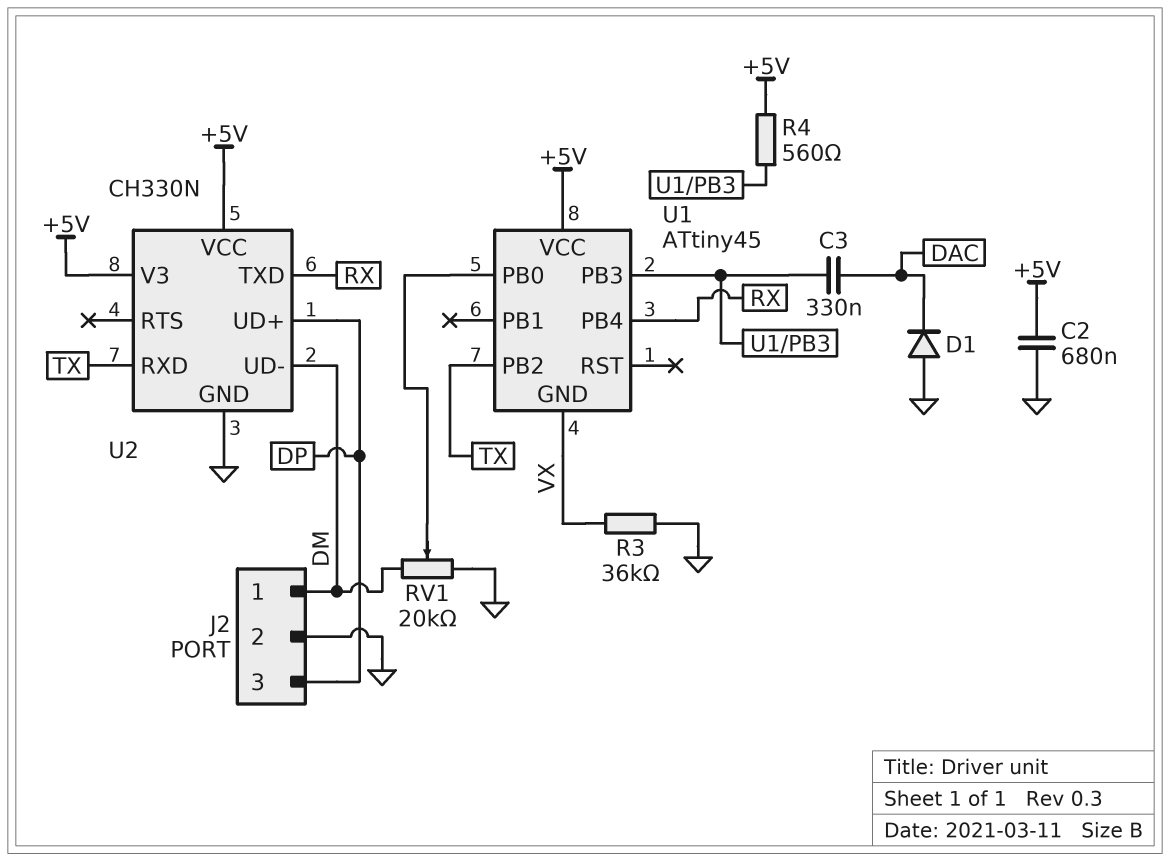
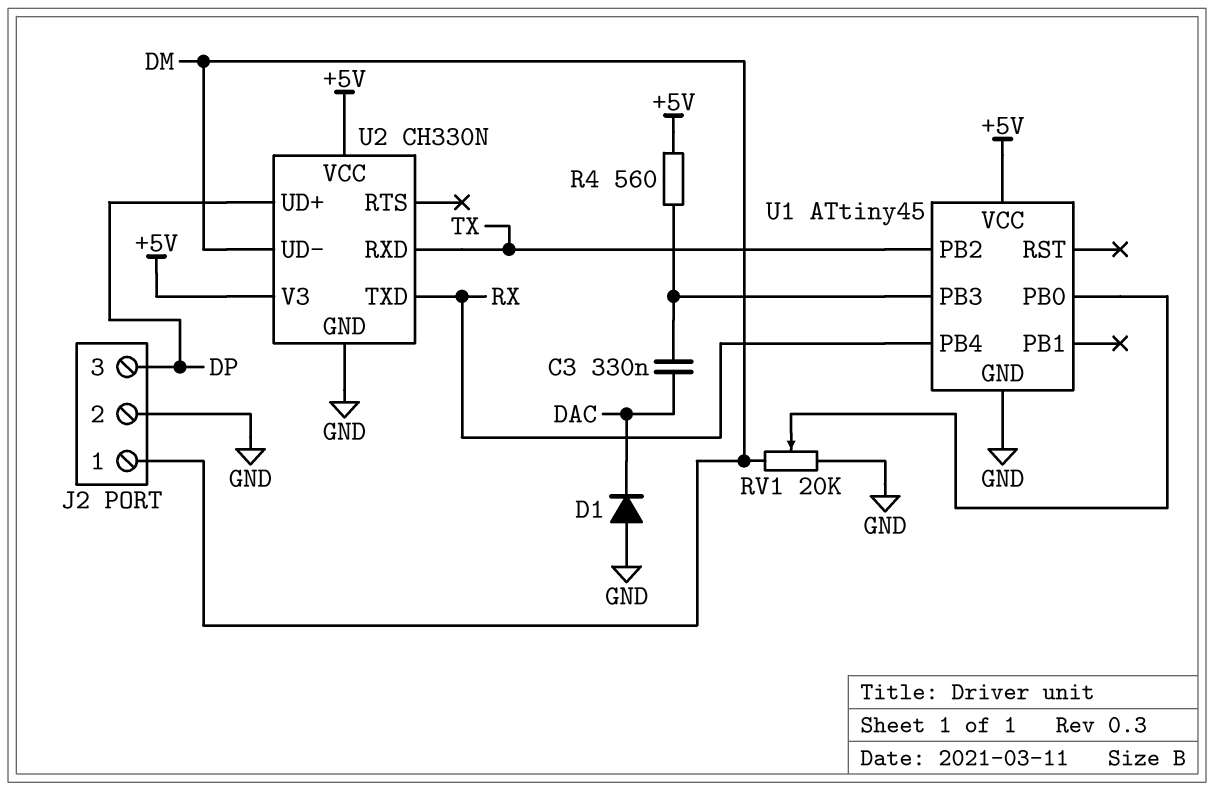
C2: 680nF (+5V, GND) -> none
R3: 36k (GND, VX) -> none
U1 pin GND: VX -> GND

